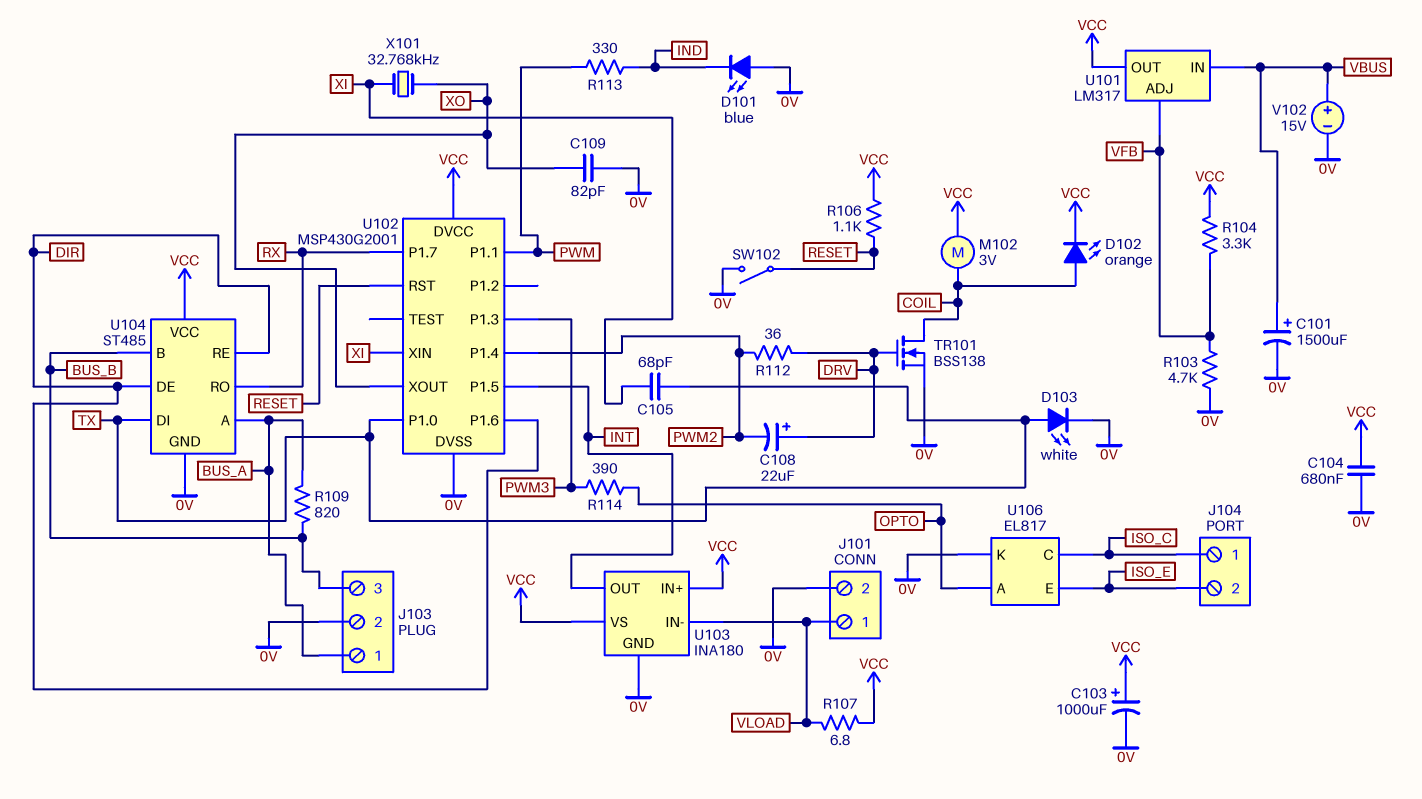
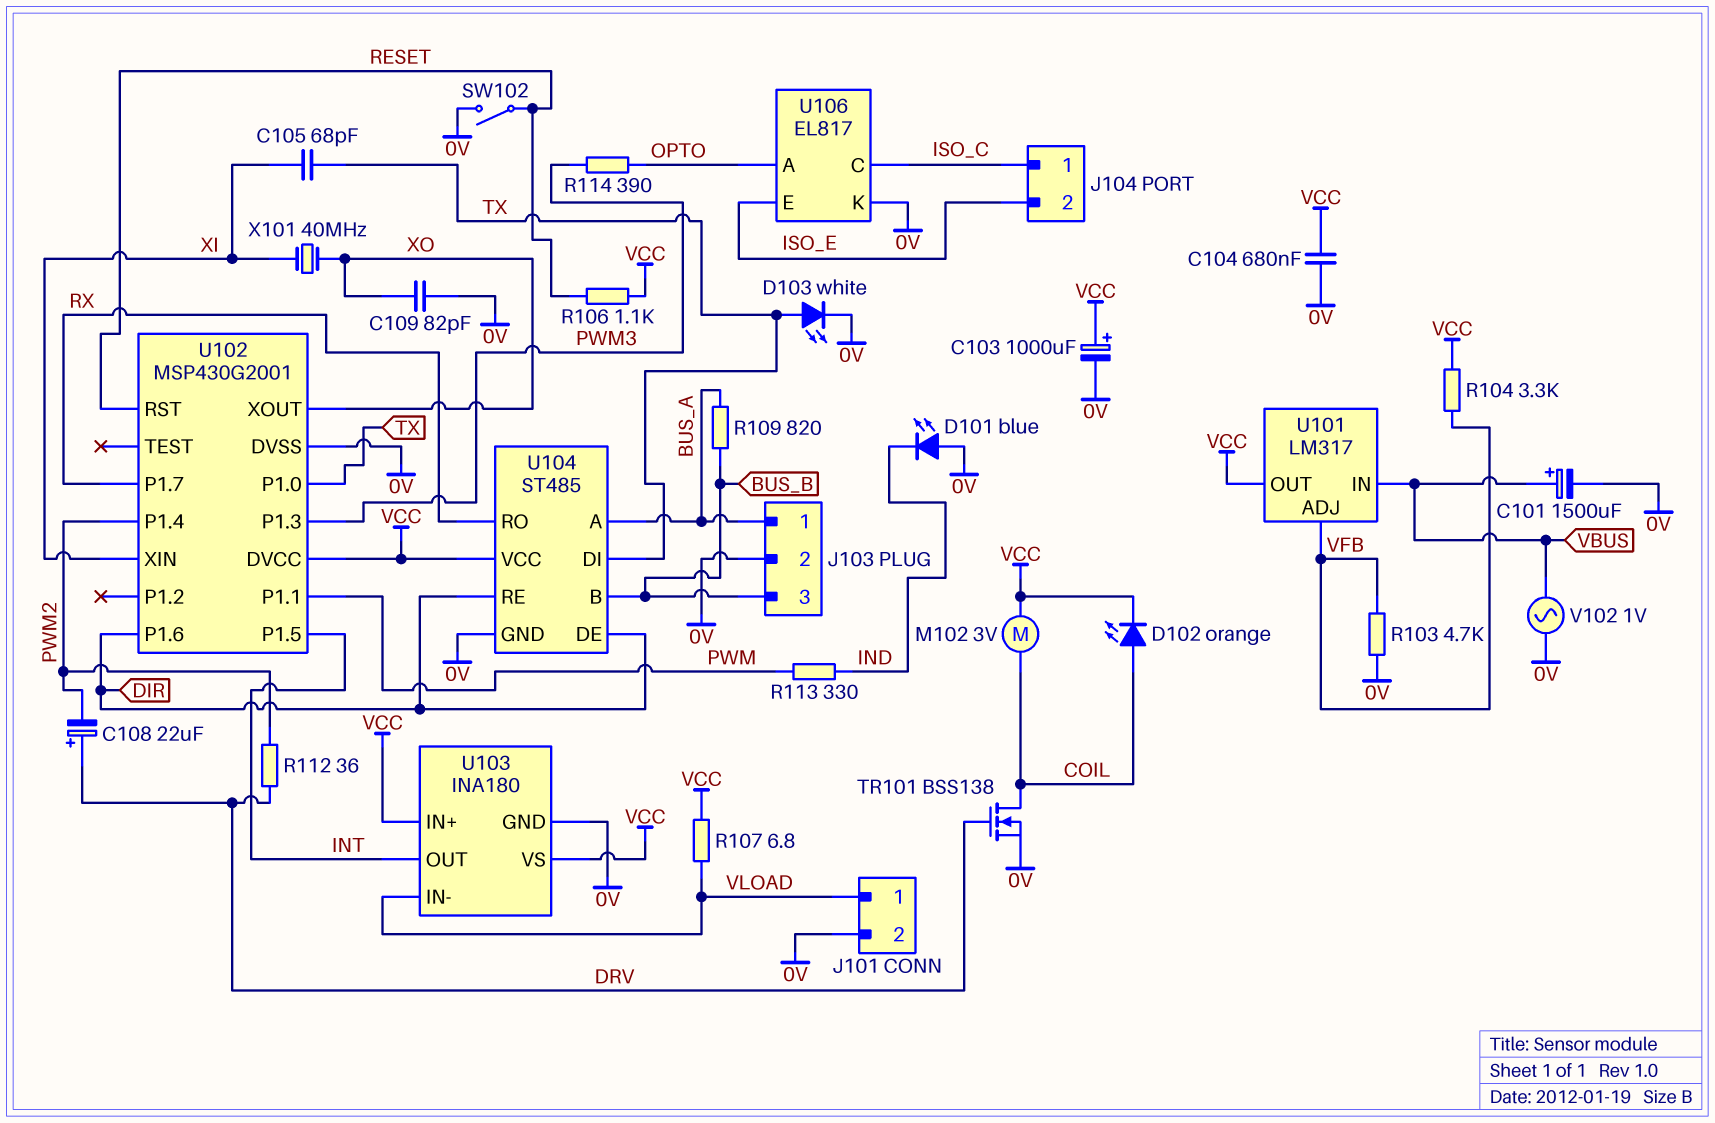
V102: 15V (plus VBUS, minus 0V) -> AC 1V (0V, VBUS)
X101: 32.768kHz (XI, XO) -> 40MHz (XI, XO)

